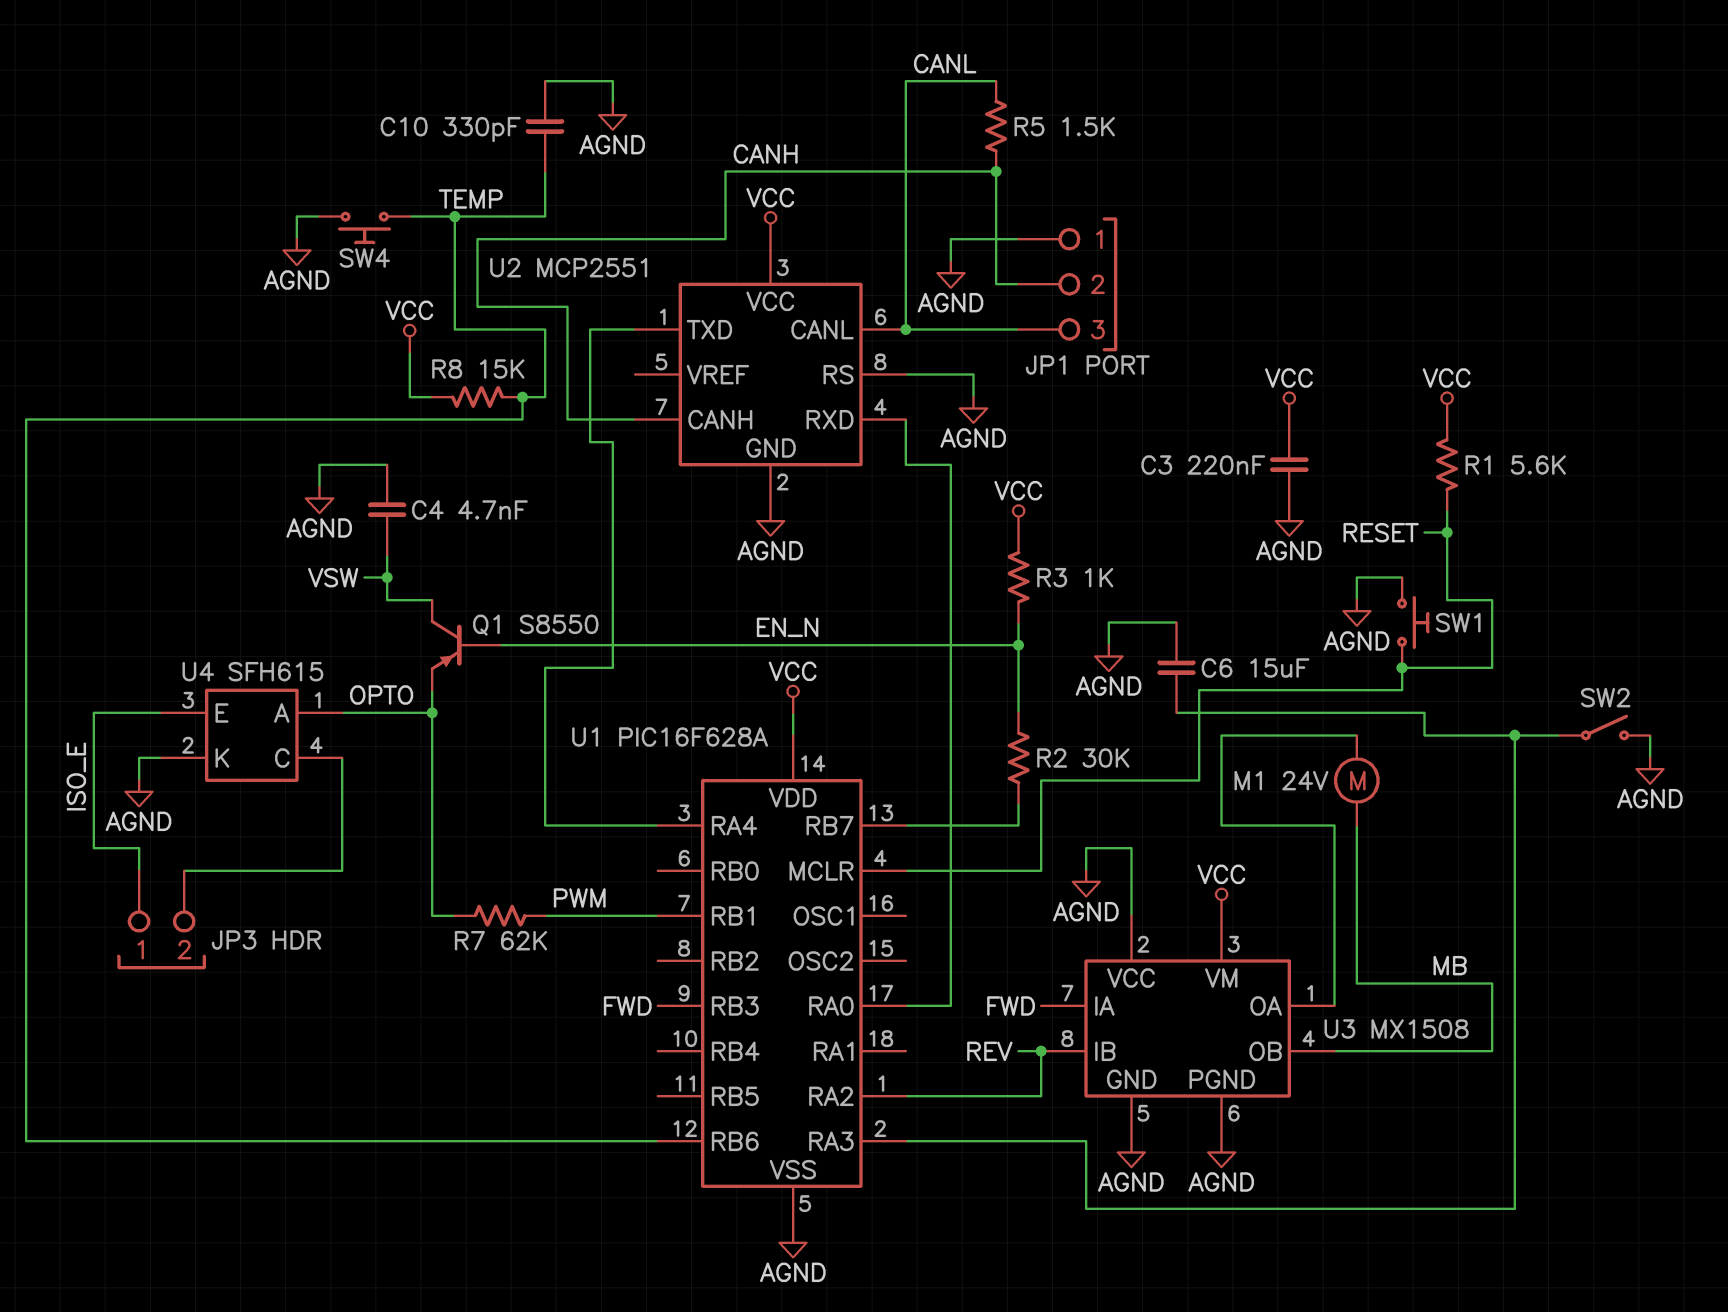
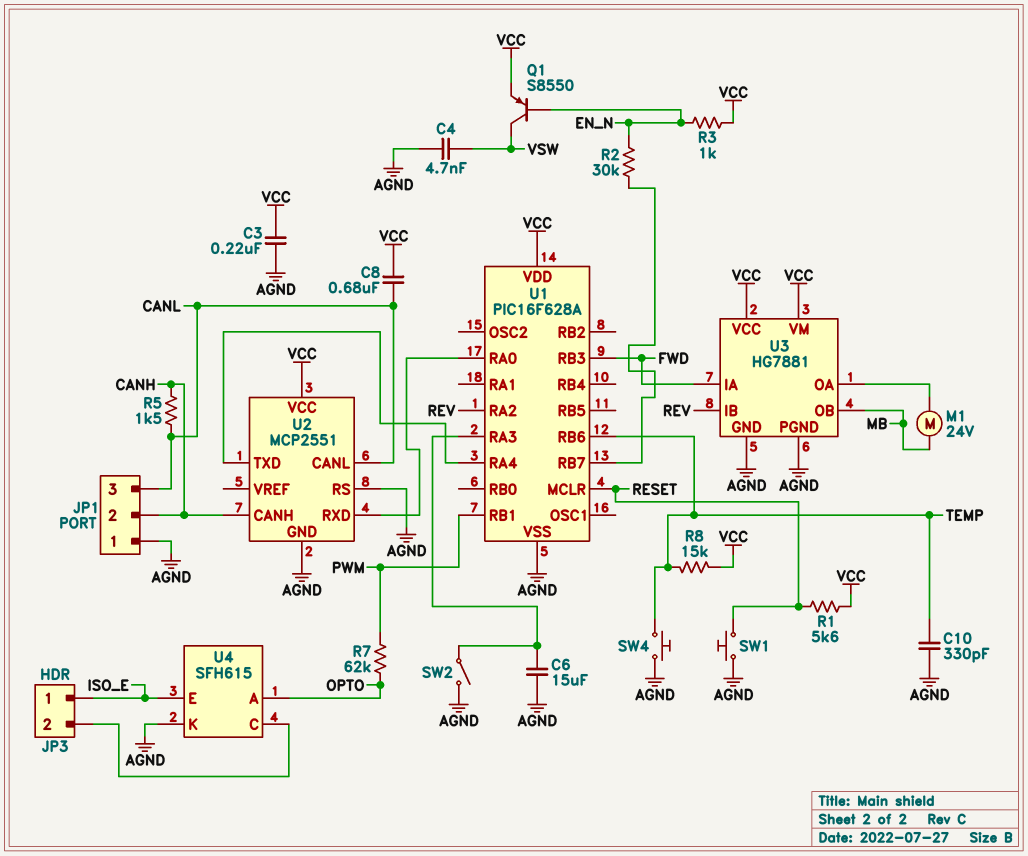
C8: none -> 680nF (CANL, VCC)
Q1: PNP S8550 (B EN_N, C VSW, E OPTO) -> PNP S8550 (B EN_N, C VSW, E VCC)
U3: MX1508 -> HG7881
U3 pin VCC: AGND -> VCC

